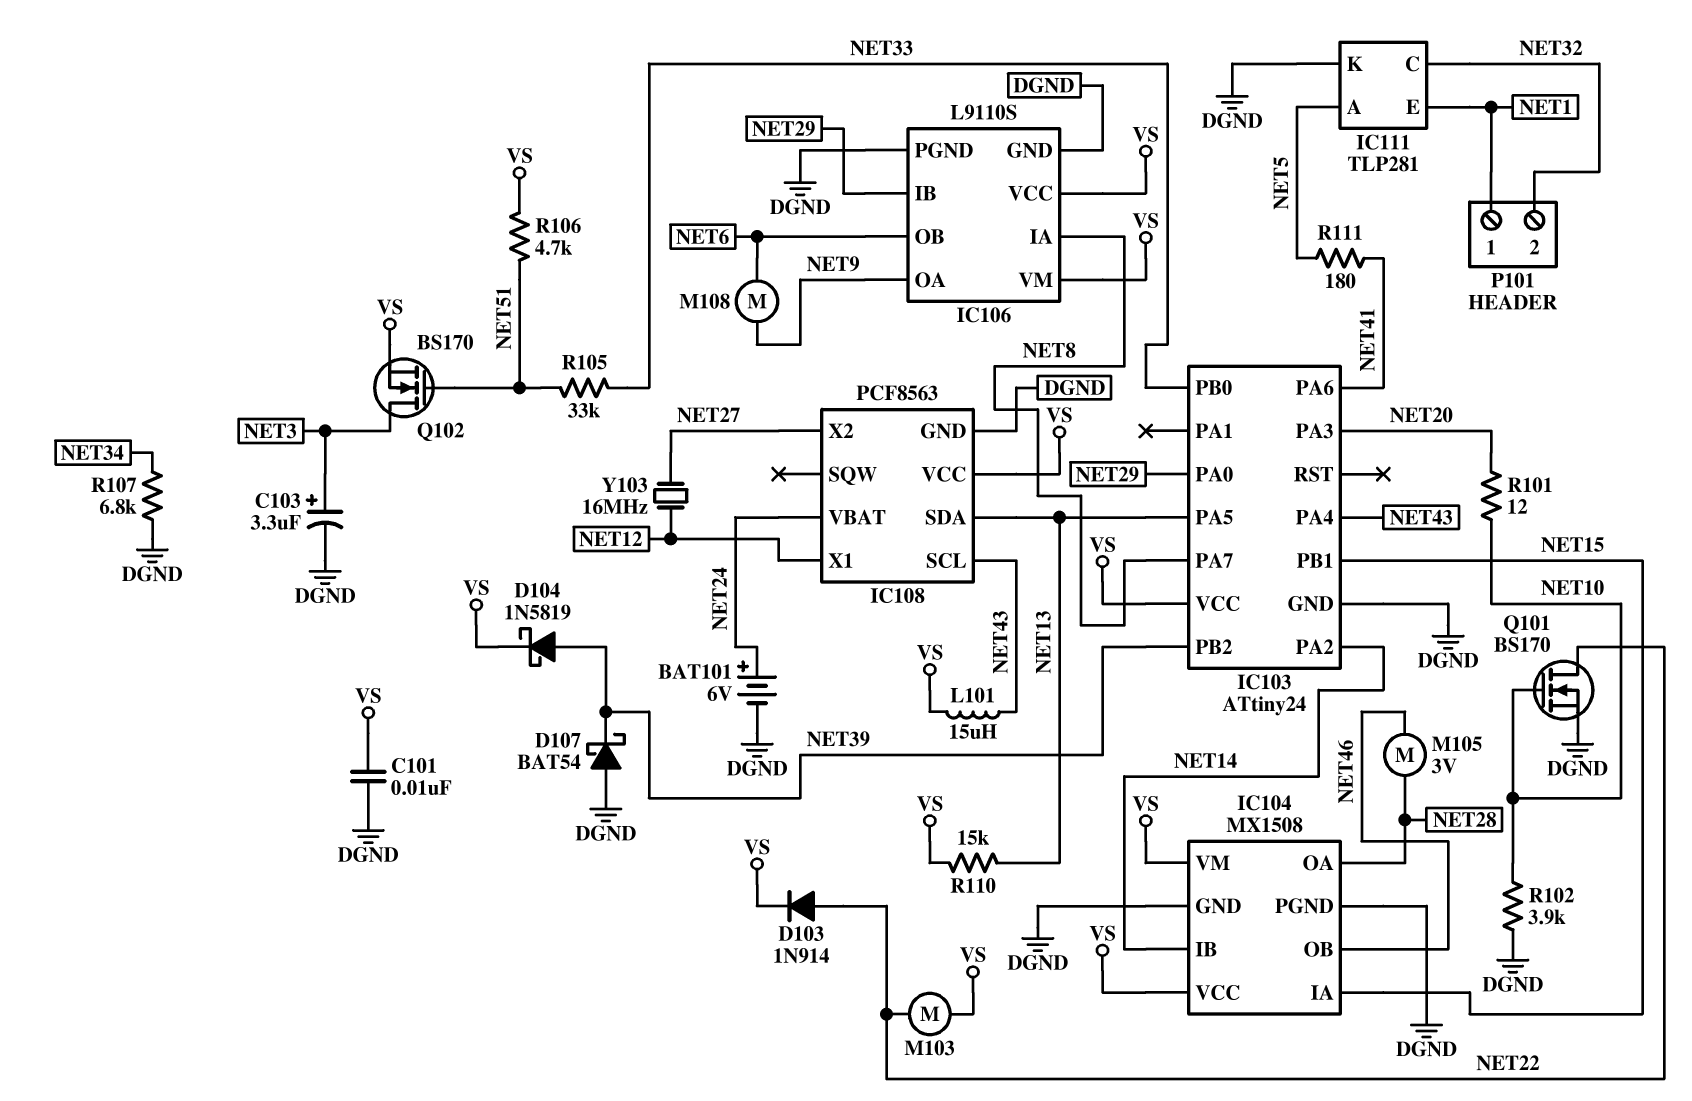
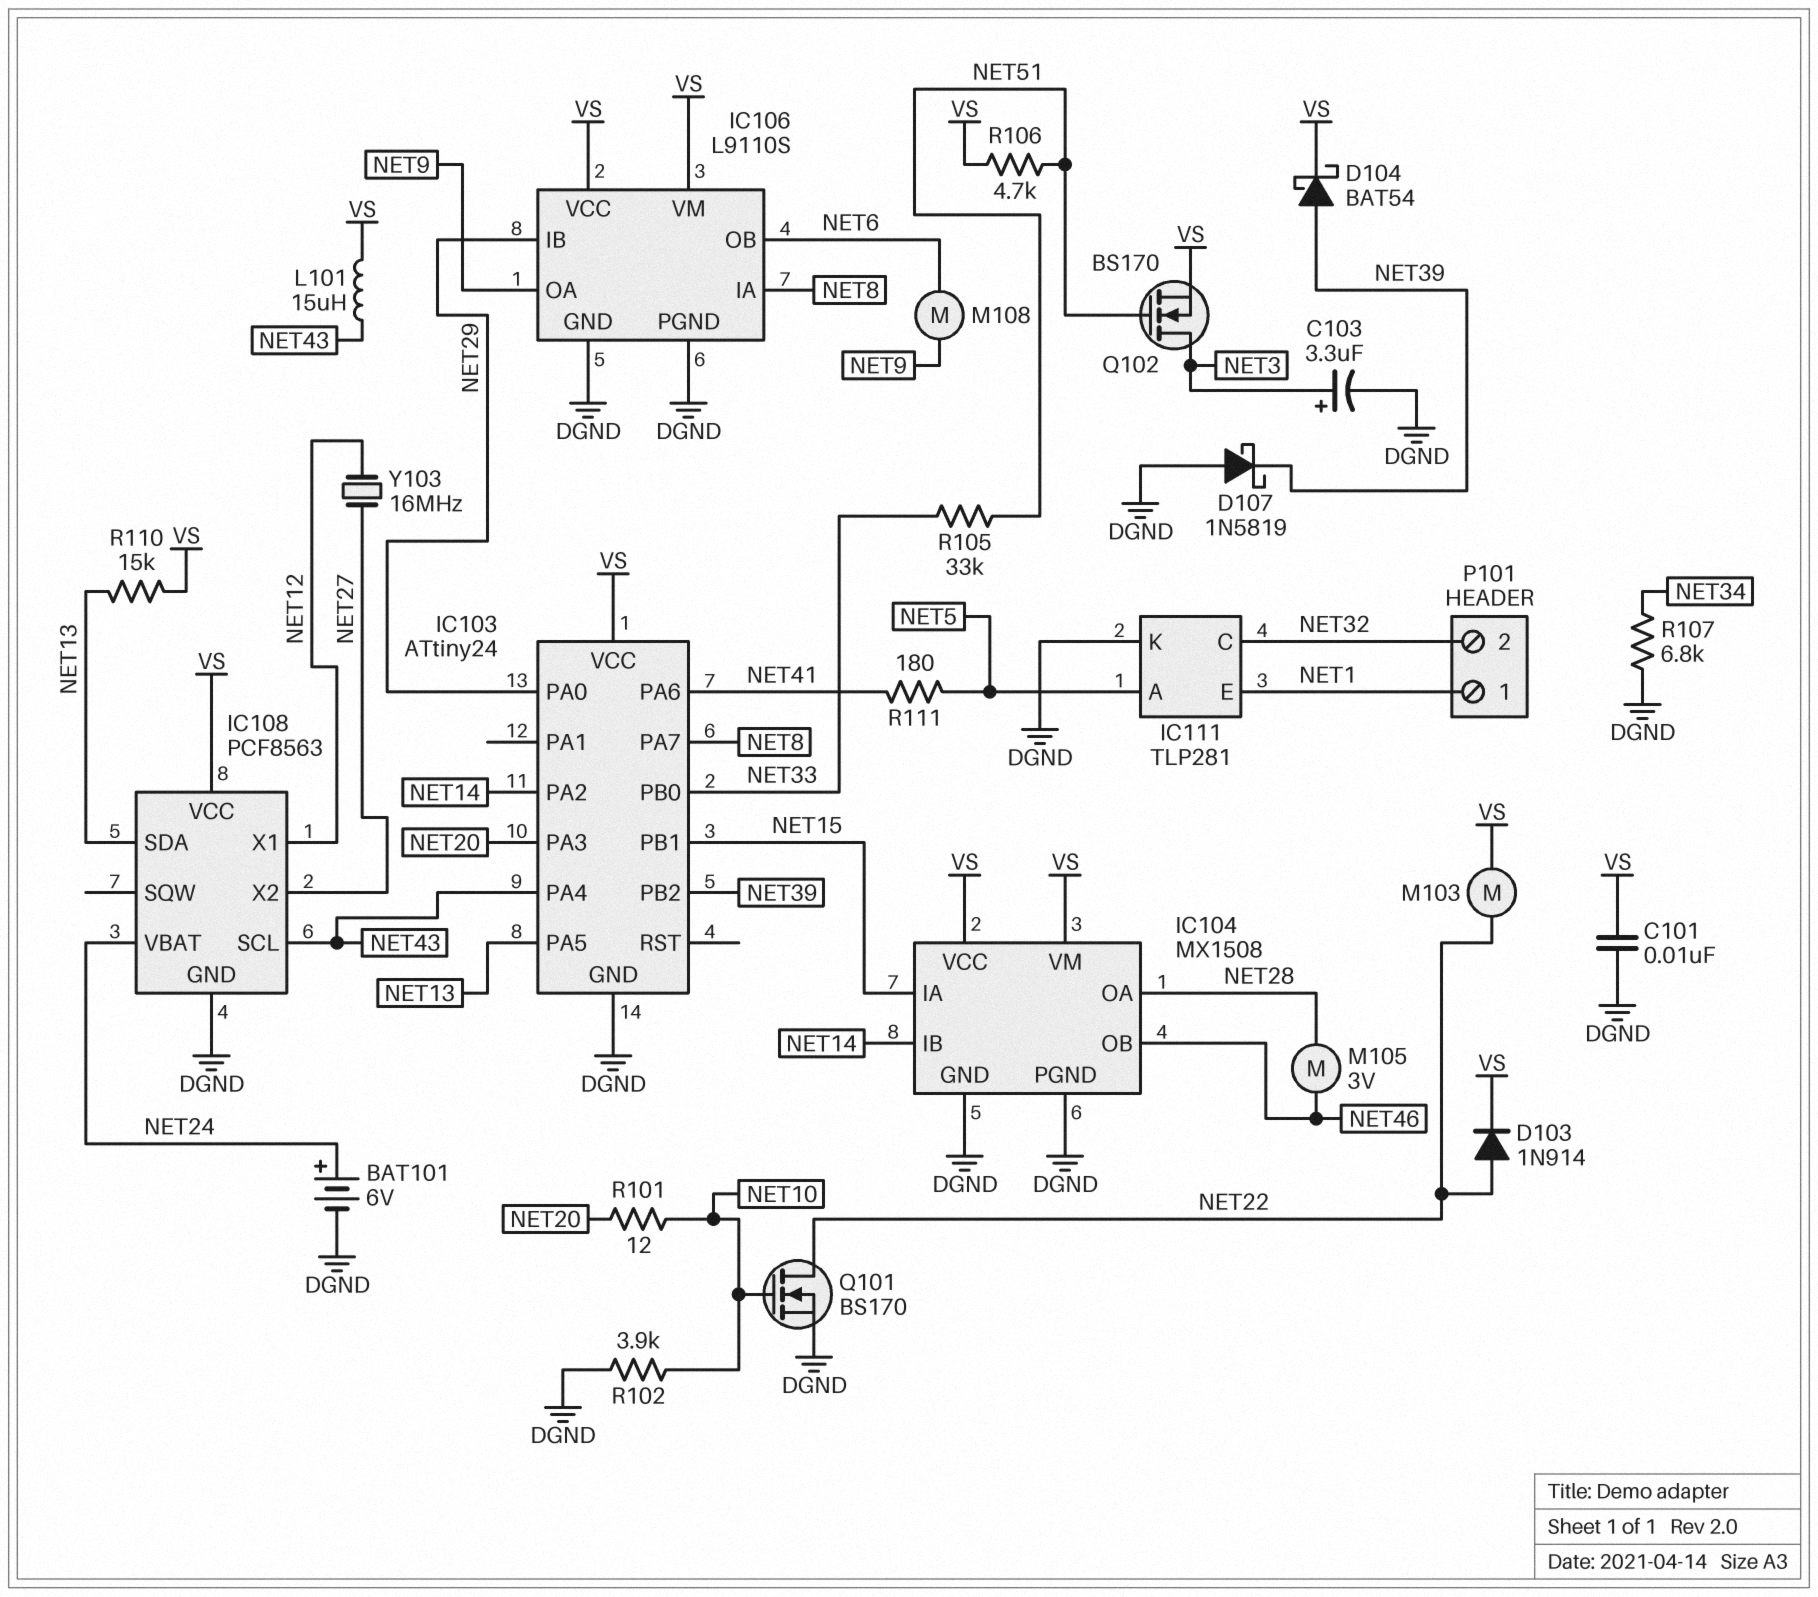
D104: schottky 1N5819 (A NET39, K VS) -> schottky BAT54 (A NET39, K VS)
D107: schottky BAT54 (A DGND, K NET39) -> schottky 1N5819 (A DGND, K NET39)

